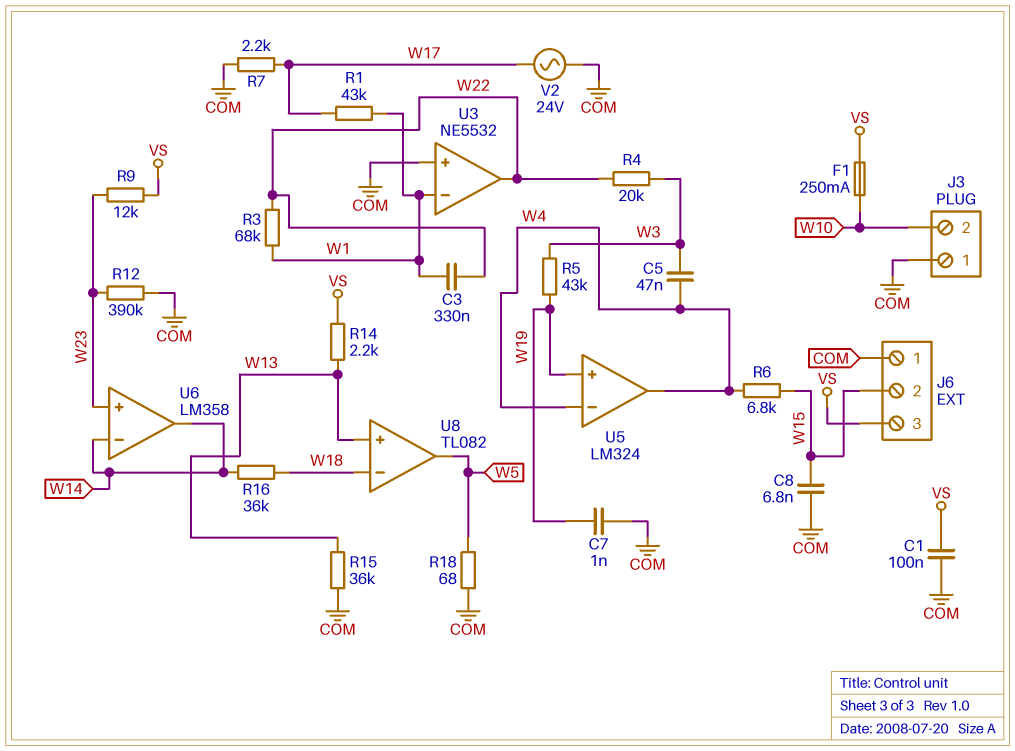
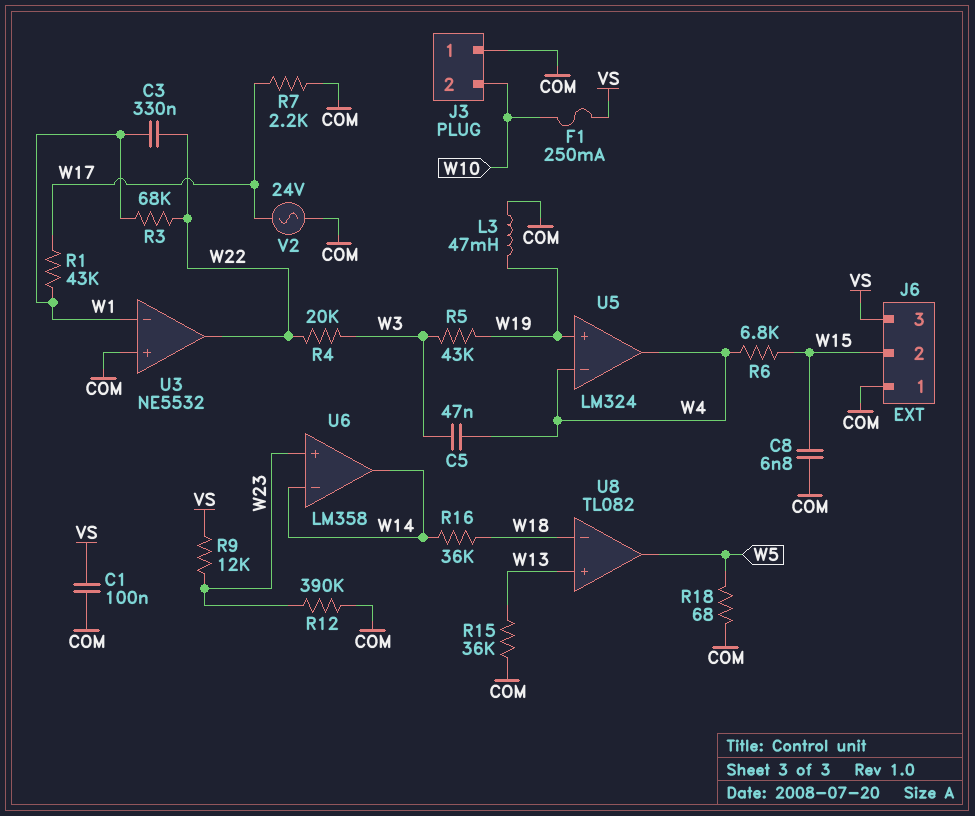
C7: 1nF (COM, W19) -> none
L3: none -> 47mH (COM, W19)
R14: 2.2k (VS, W13) -> none

